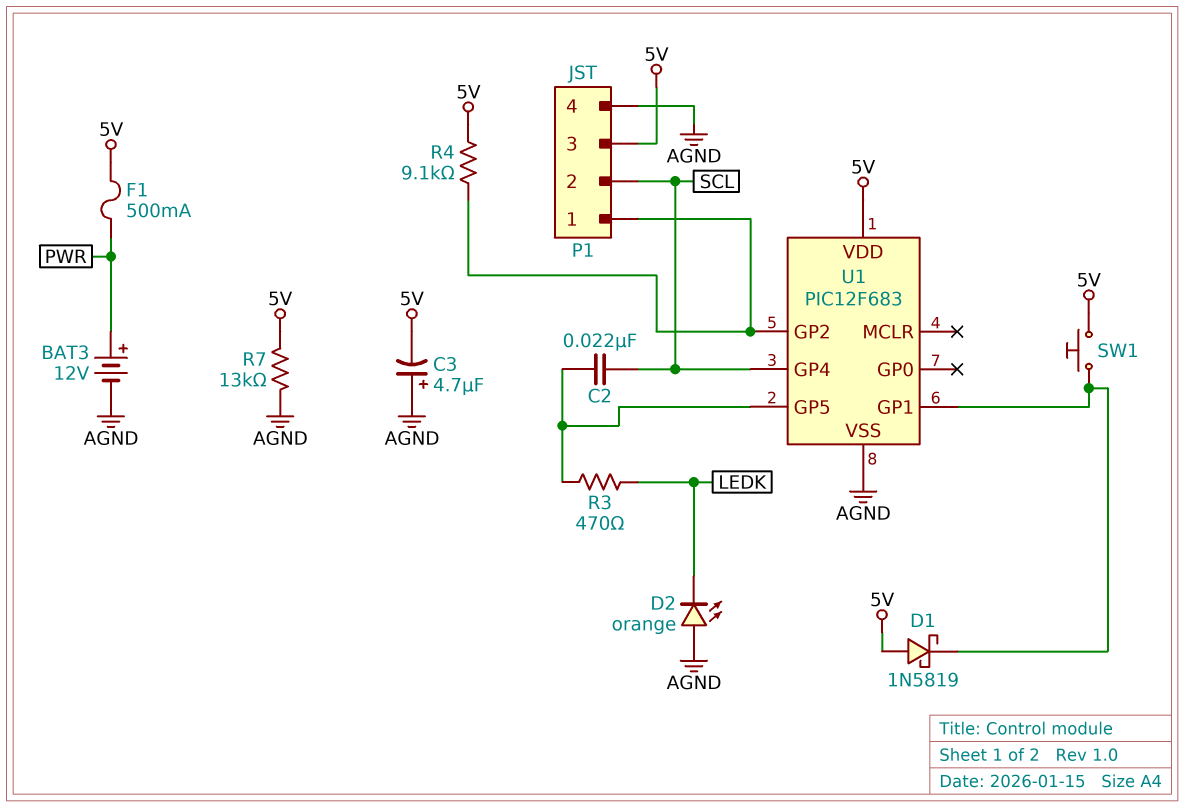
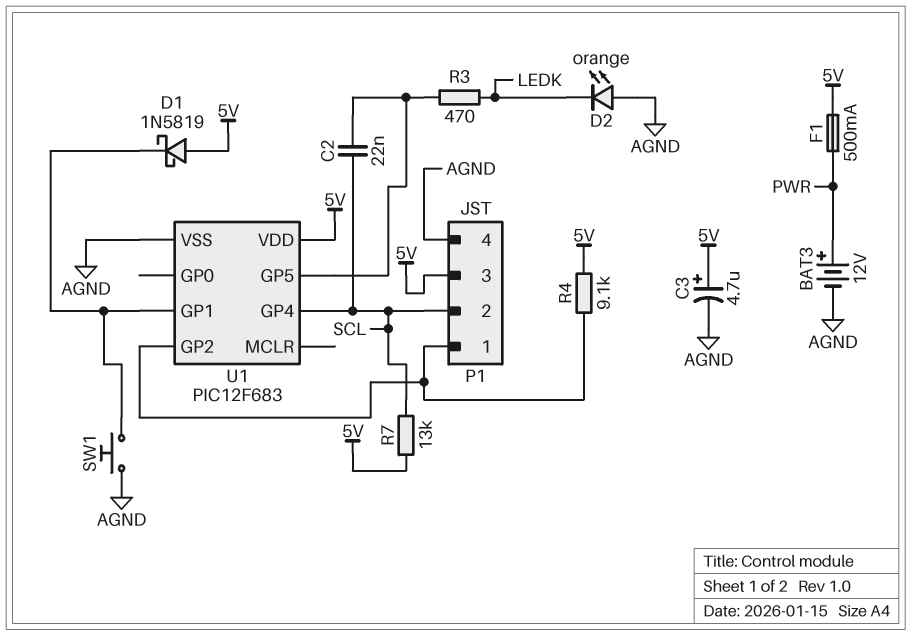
C3: 4.7uF (plus AGND, minus 5V) -> 4.7uF (plus 5V, minus AGND)
R7: 13k (5V, AGND) -> 13k (5V, SCL)
SW1: button (5V, U1/GP1) -> button (AGND, U1/GP1)

